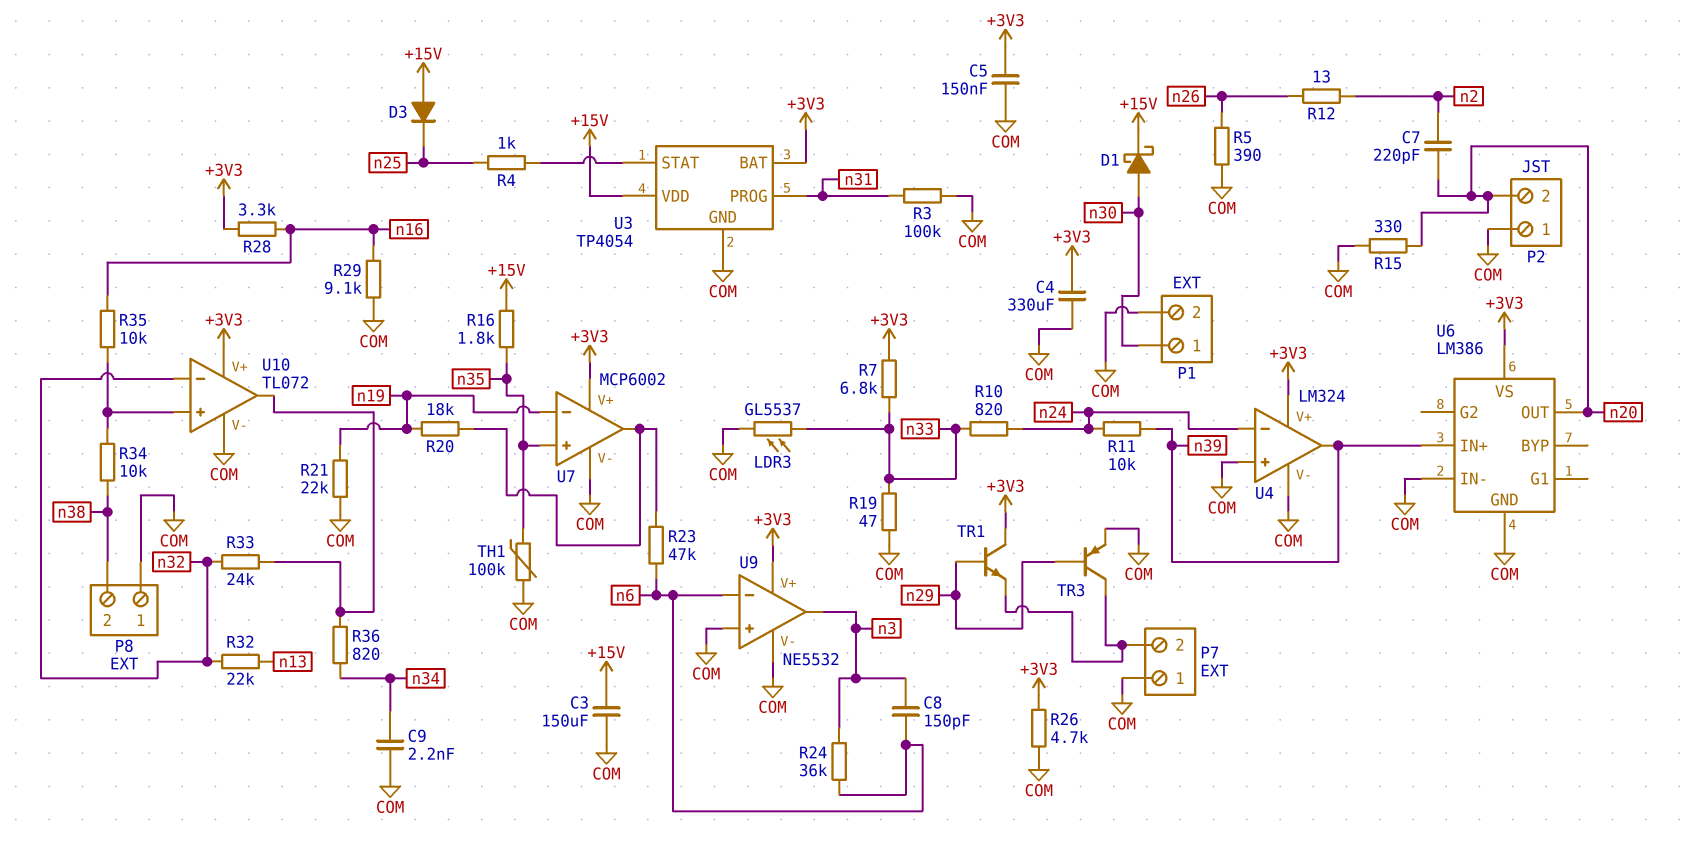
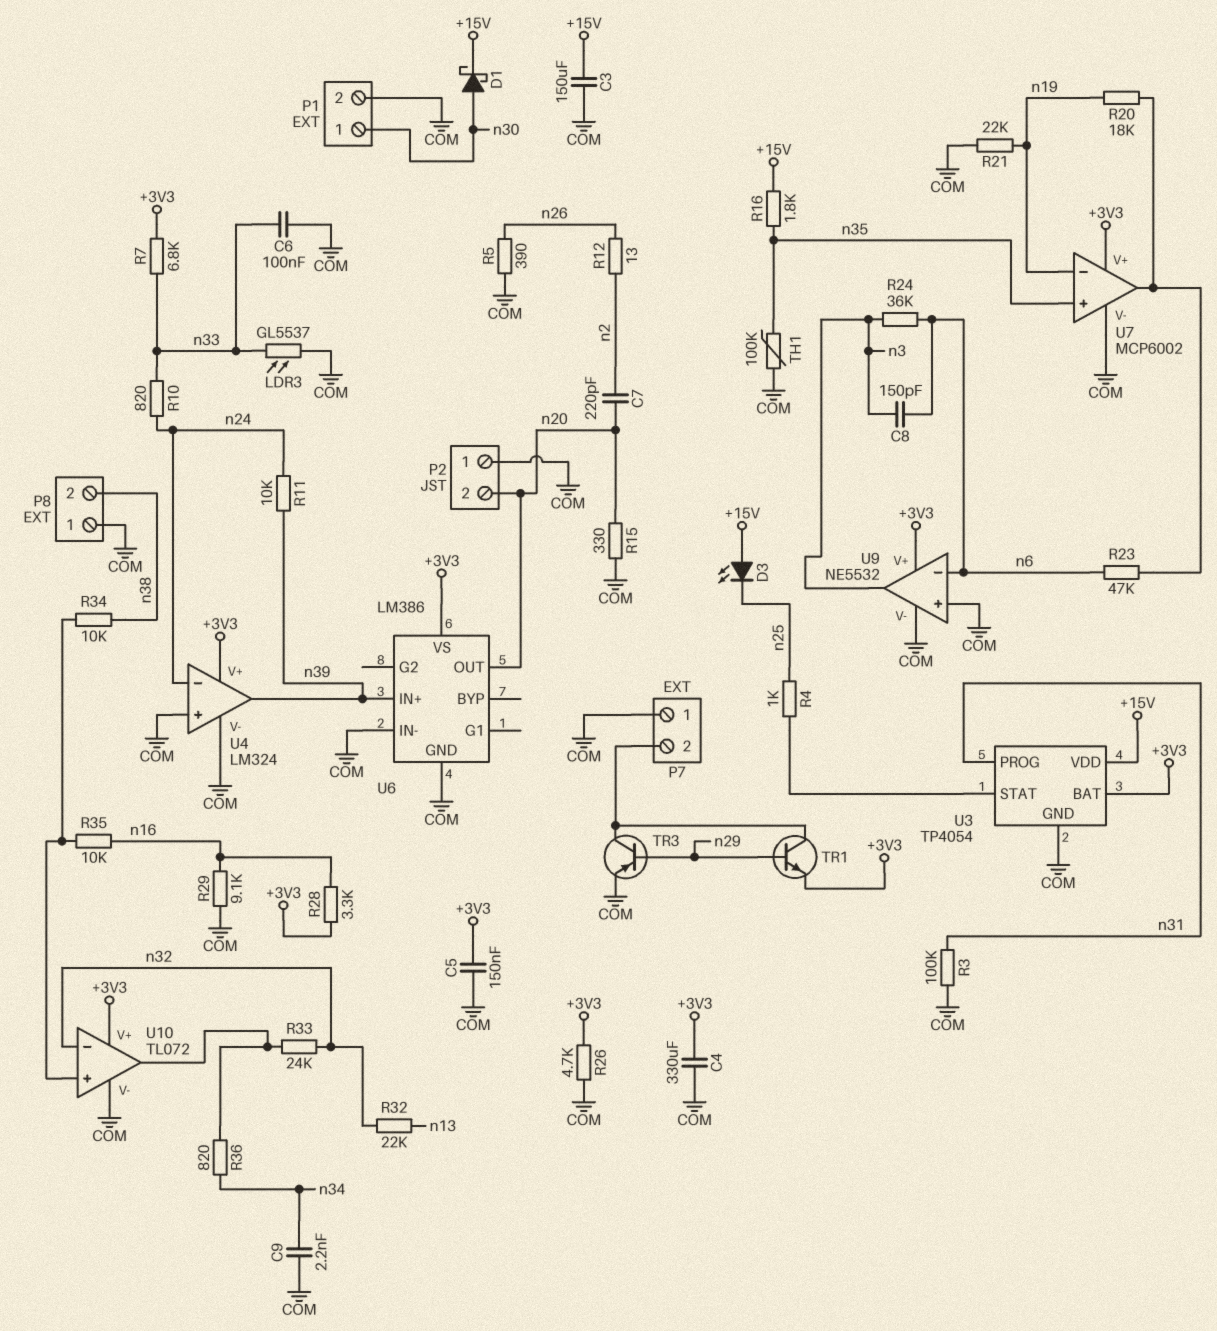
C6: none -> 100nF (COM, n33)
D3: diode (A +15V, K n25) -> LED (A +15V, K n25)
R19: 47 (COM, n33) -> none
TR1: NPN (B n29, C +3V3, E P7/2) -> NPN (B n29, C P7/2, E +3V3)

